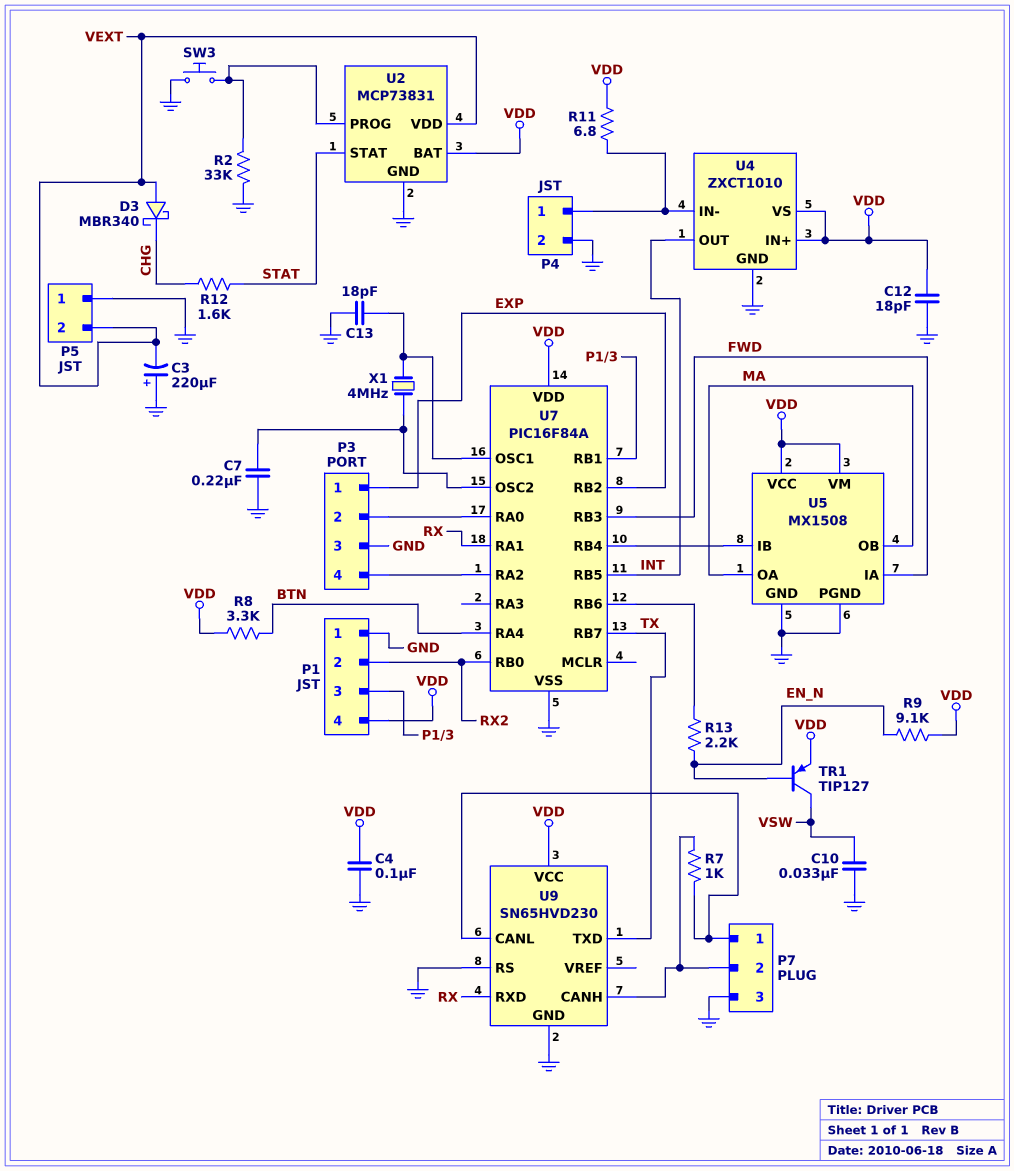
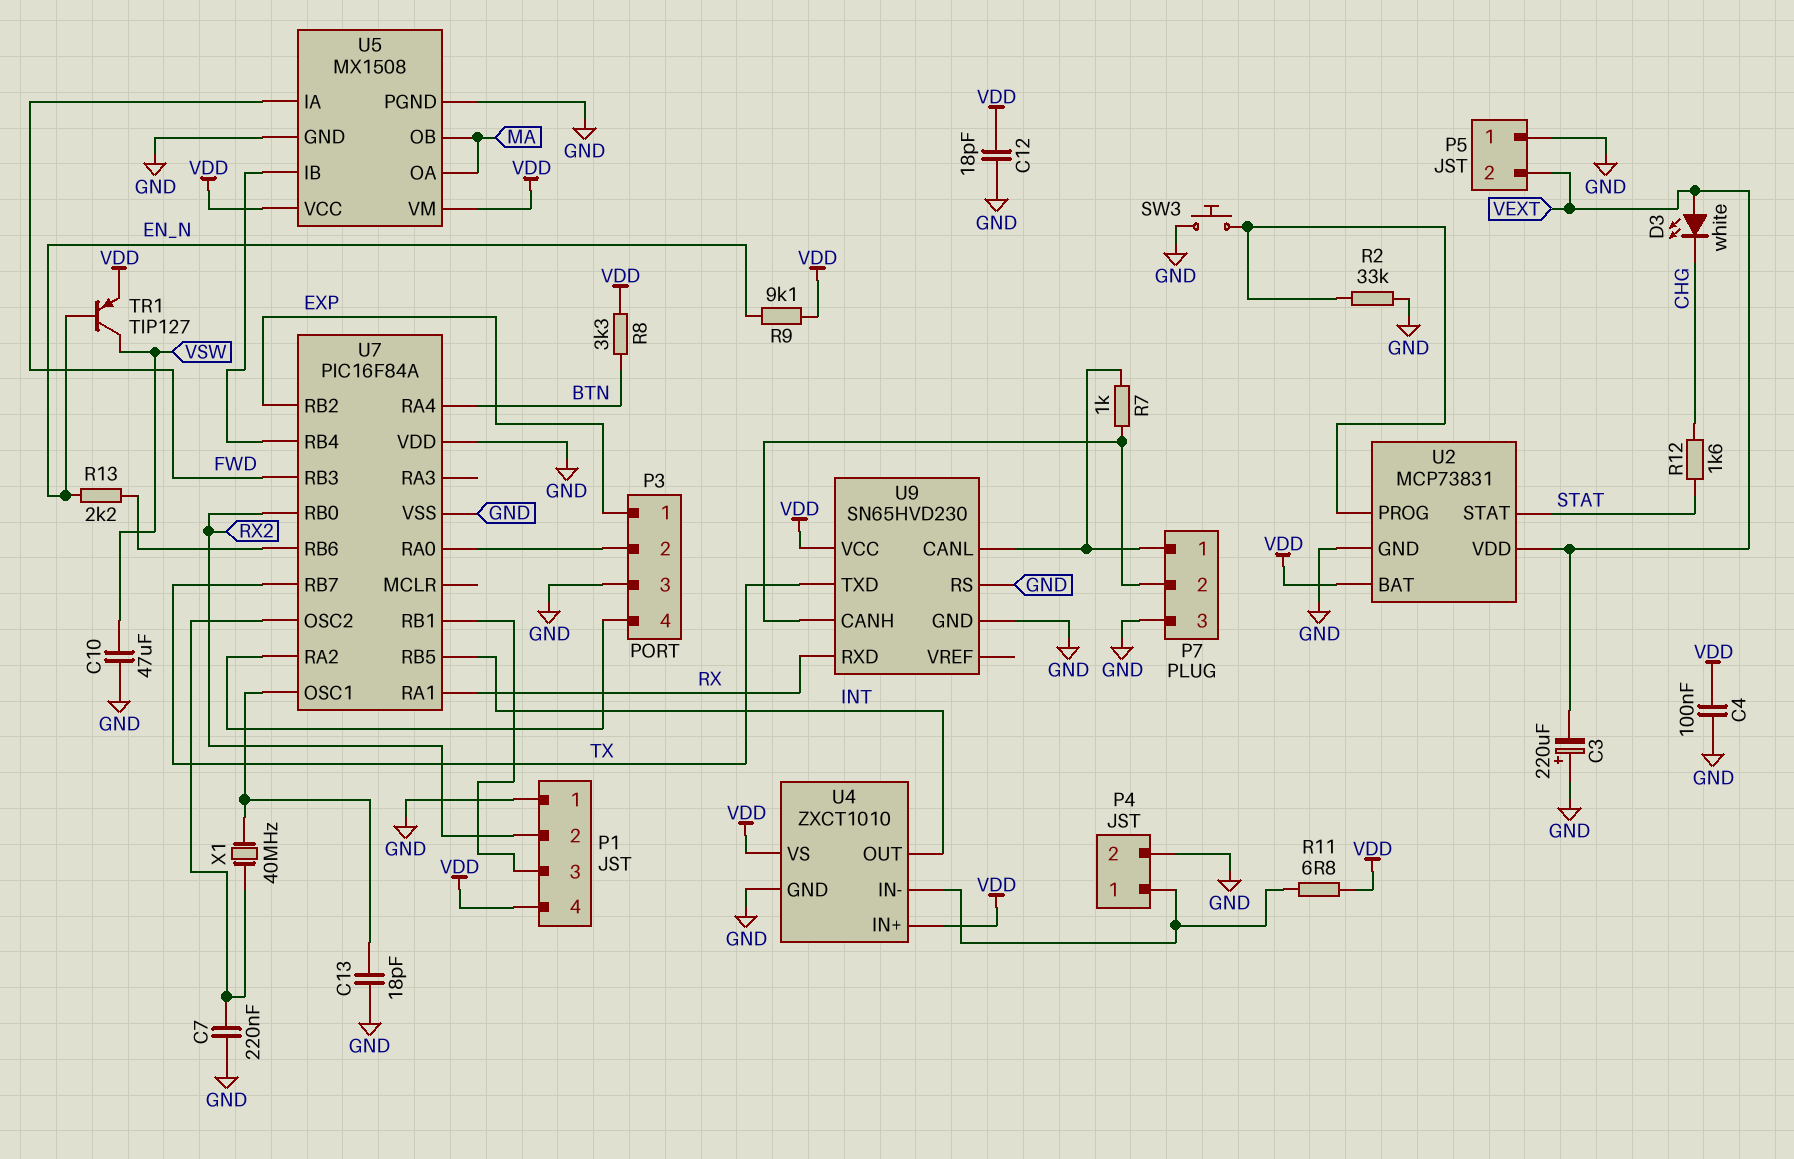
C10: 33nF (GND, VSW) -> 47uF (GND, VSW)
D3: schottky MBR340 (A VEXT, K CHG) -> LED white (A VEXT, K CHG)
U7 pin VDD: VDD -> GND
X1: 4MHz (U7/OSC1, U7/OSC2) -> 40MHz (U7/OSC1, U7/OSC2)

